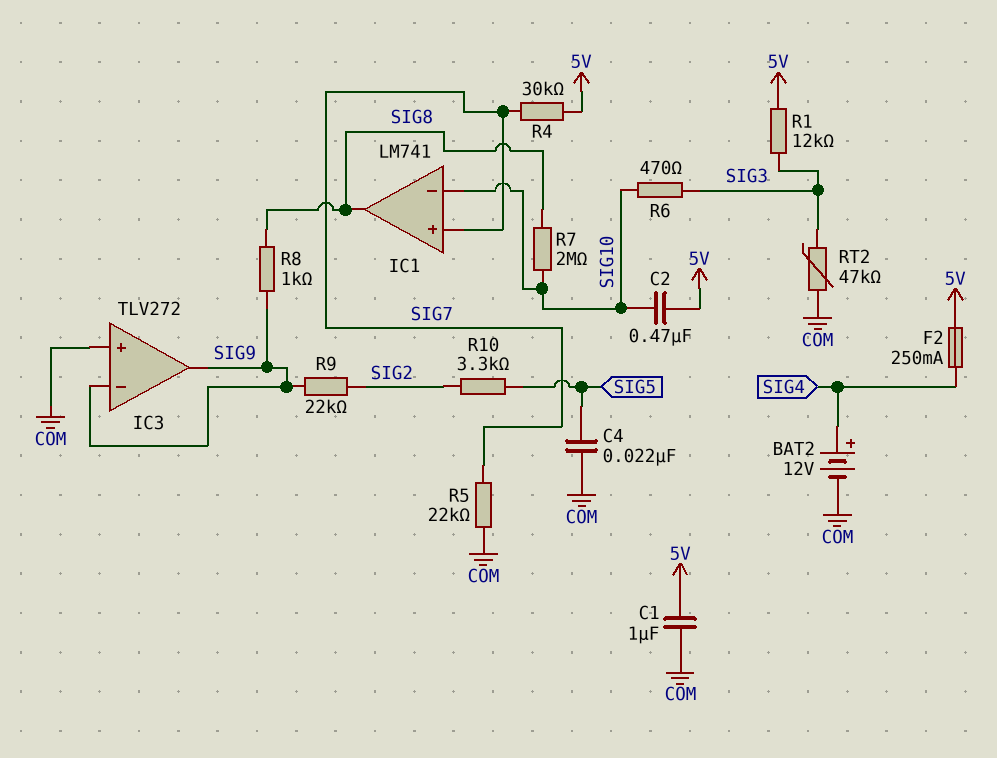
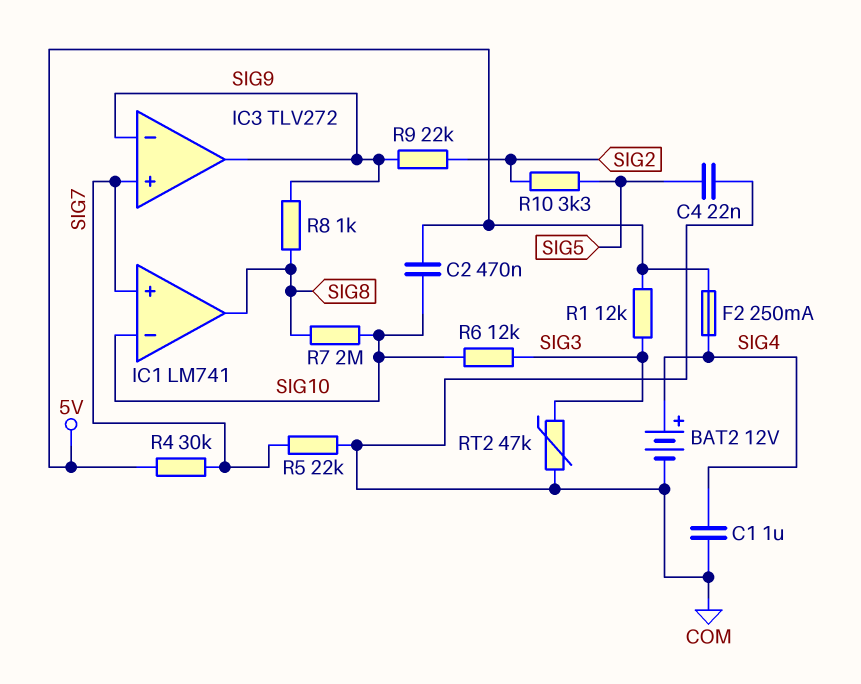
C1: 1uF (5V, COM) -> 1uF (COM, SIG4)
IC3 pin in+: COM -> SIG7
R6: 470 (SIG3, SIG10) -> 12k (SIG3, SIG10)

